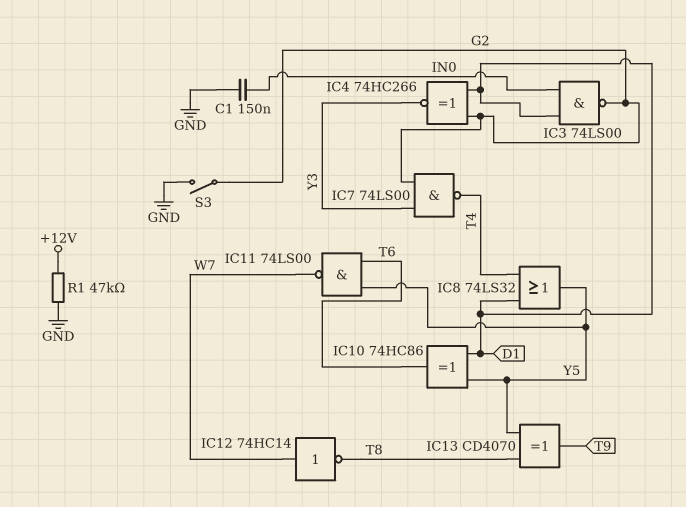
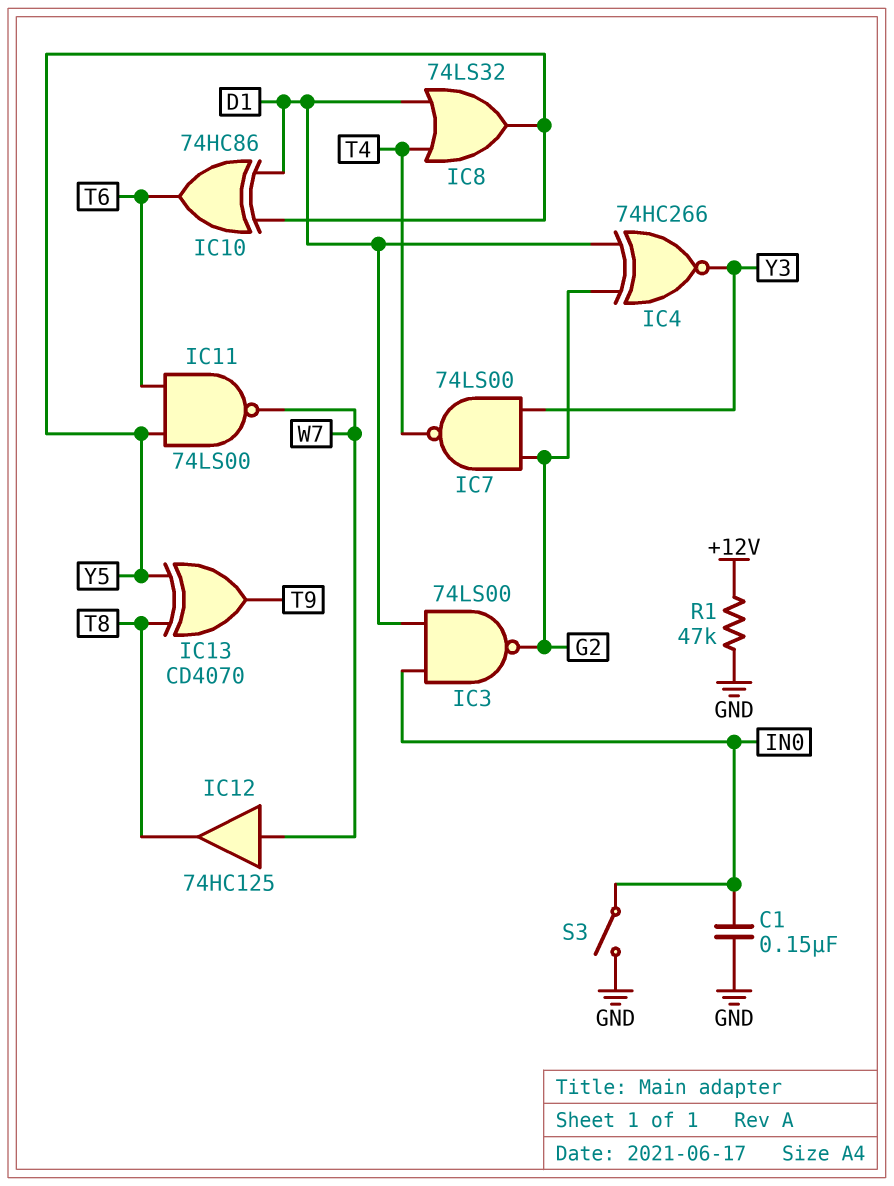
IC12: NOT 74HC14 (in W7, out T8) -> buffer 74HC125 (in W7, out T8)
S3: switch (G2, GND) -> switch (GND, IN0)

